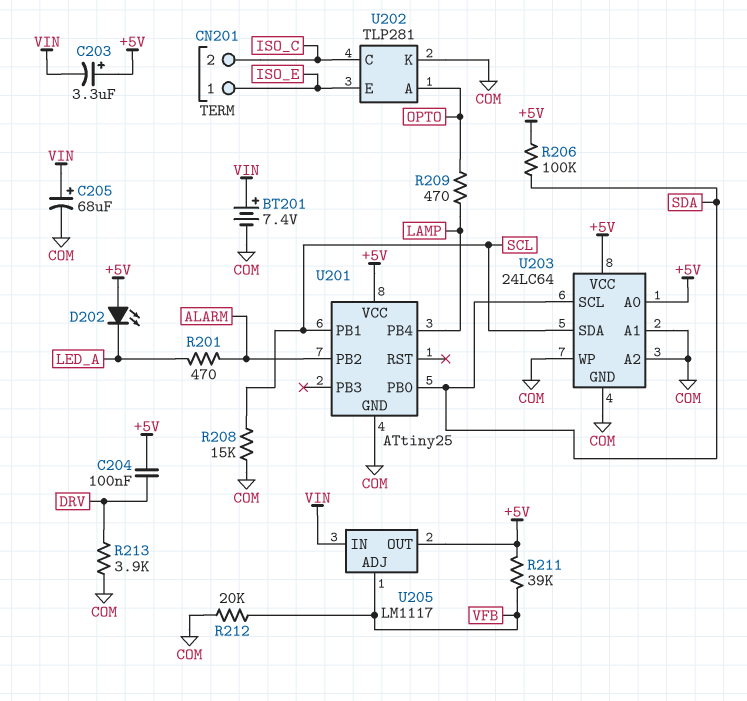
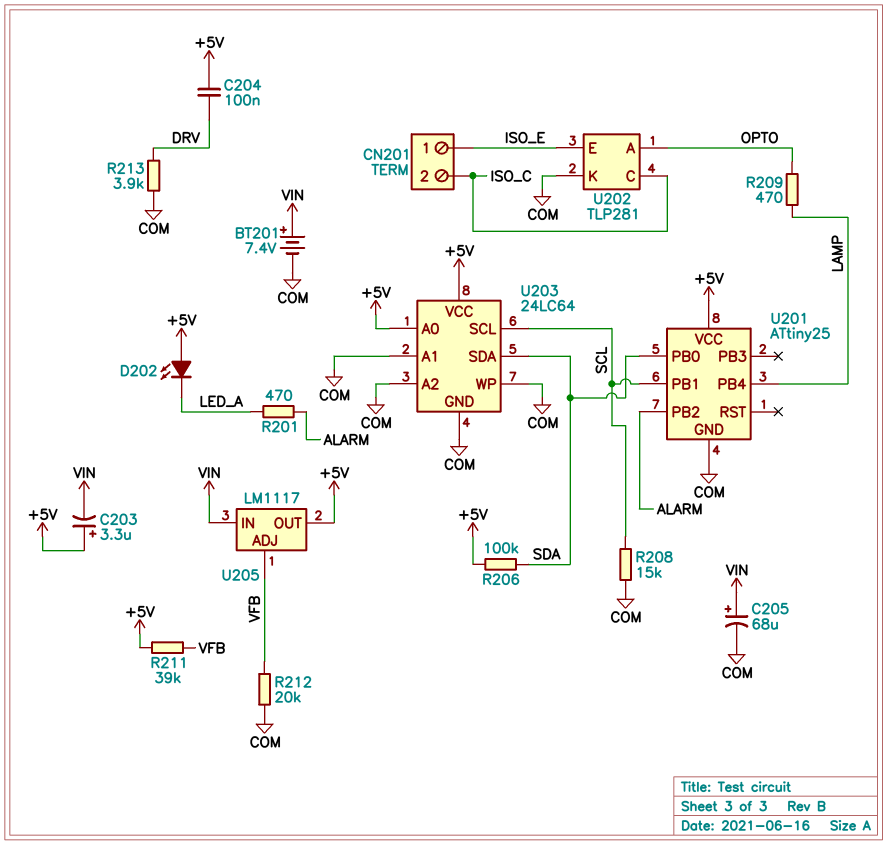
U203 pin SCL: SDA -> SCL
U203 pin SDA: SCL -> SDA

